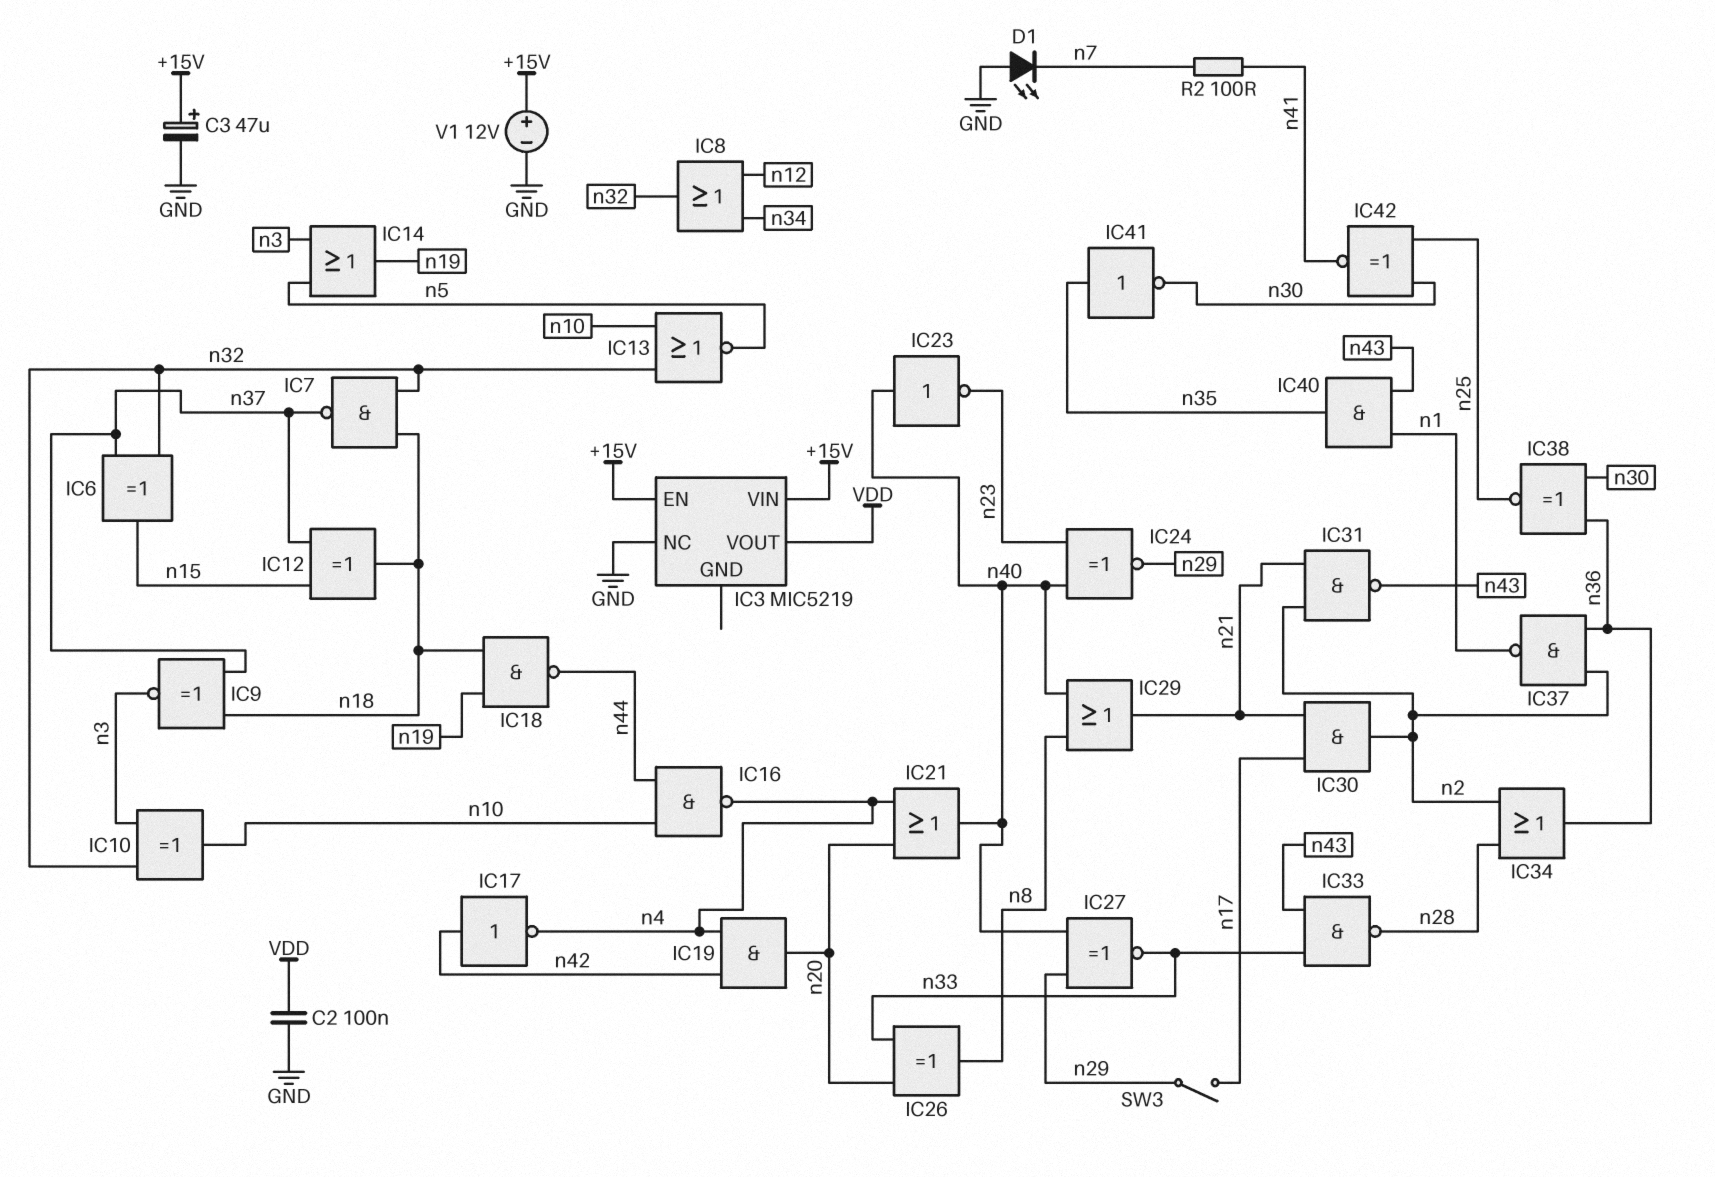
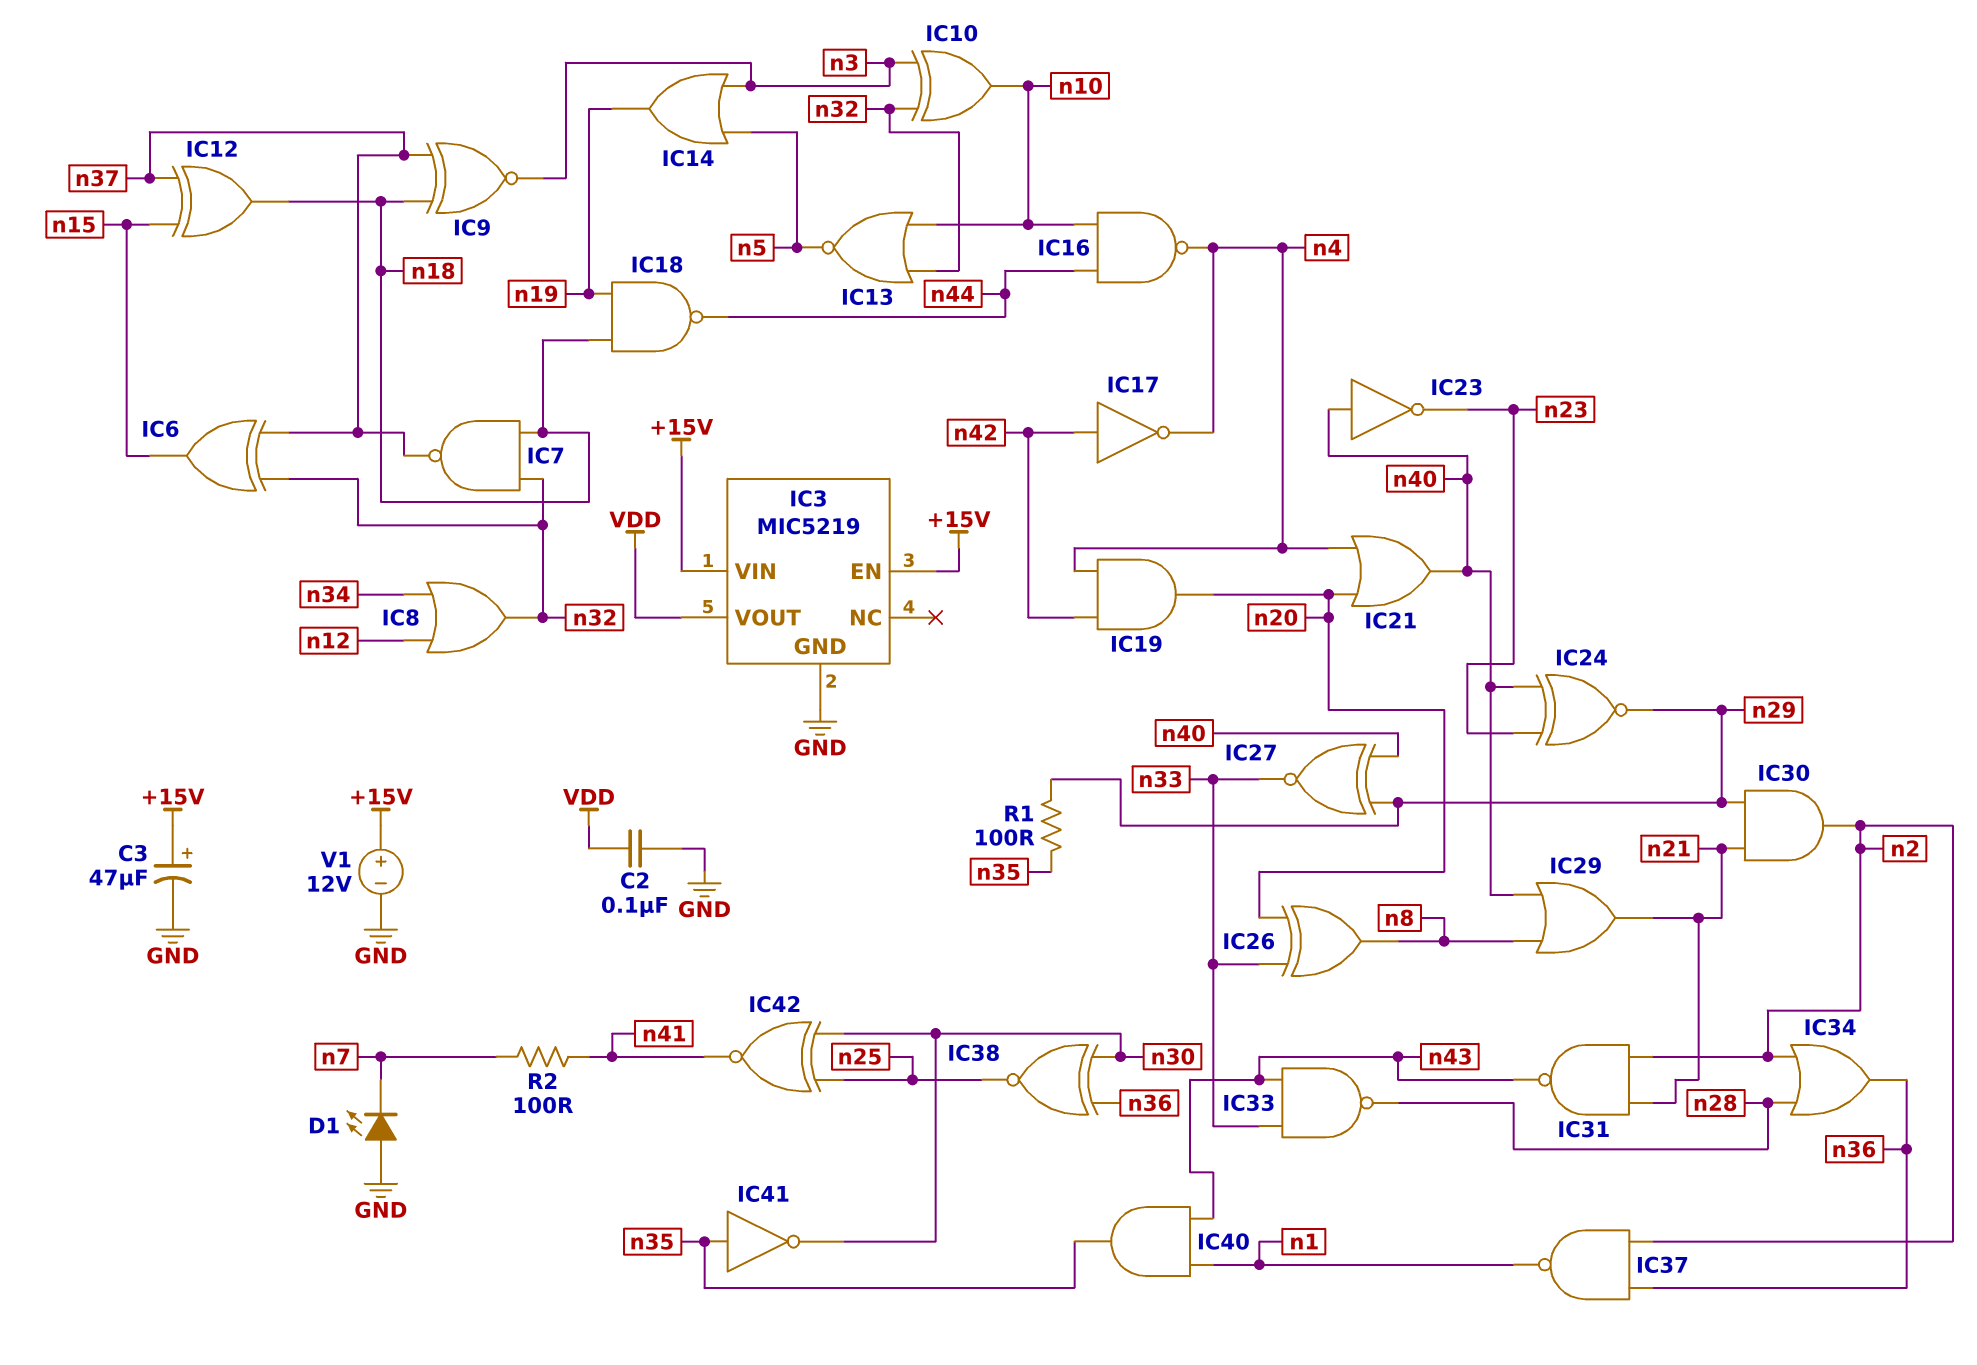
IC3 pin GND: none -> GND
IC3 pin NC: GND -> none
IC30: AND (in n17, in n21, out n2) -> AND (in n21, in n29, out n2)
R1: none -> 100 (n29, n35)
SW3: switch (n17, n29) -> none

